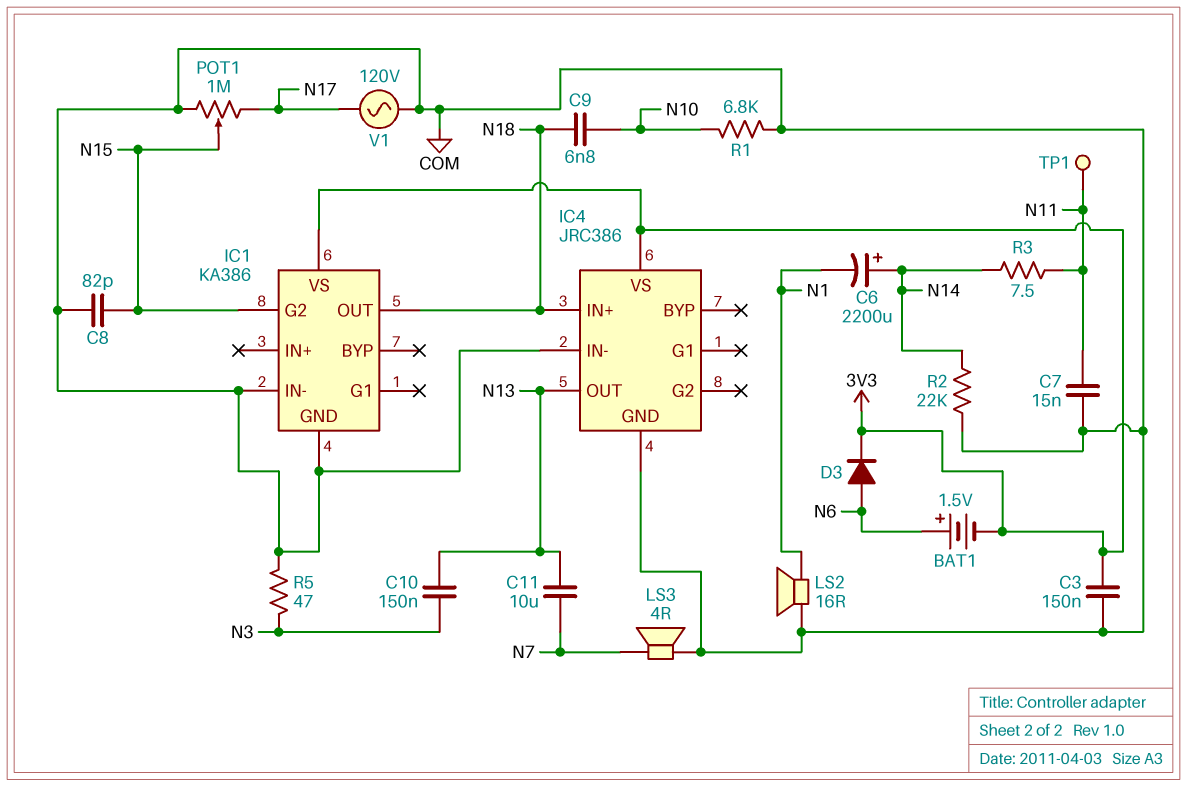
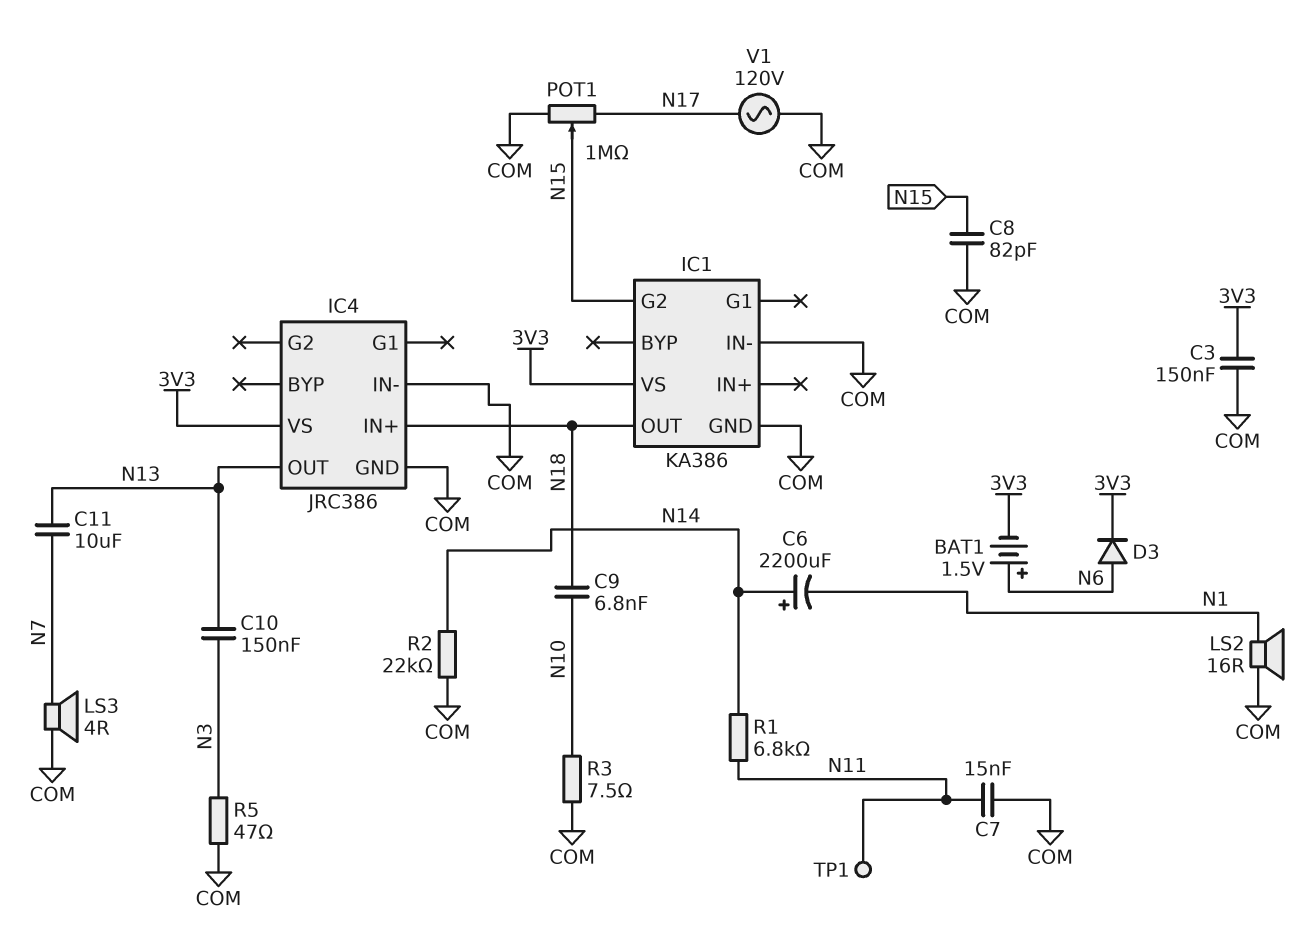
R1: 6.8k (COM, N10) -> 6.8k (N11, N14)
R3: 7.5 (N11, N14) -> 7.5 (COM, N10)

